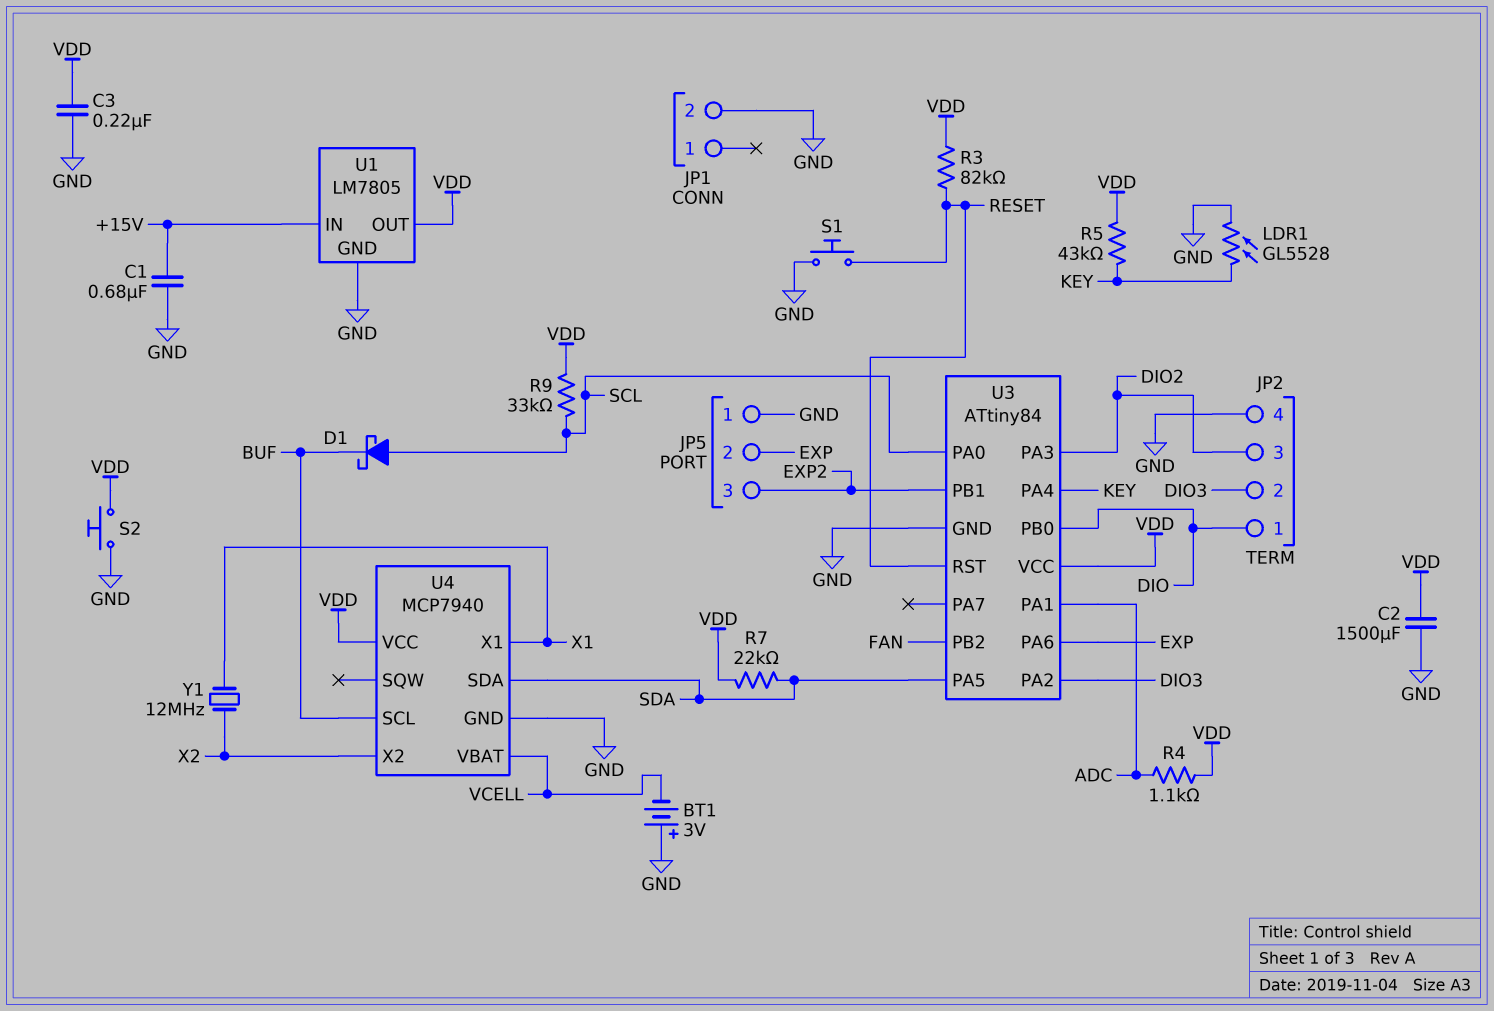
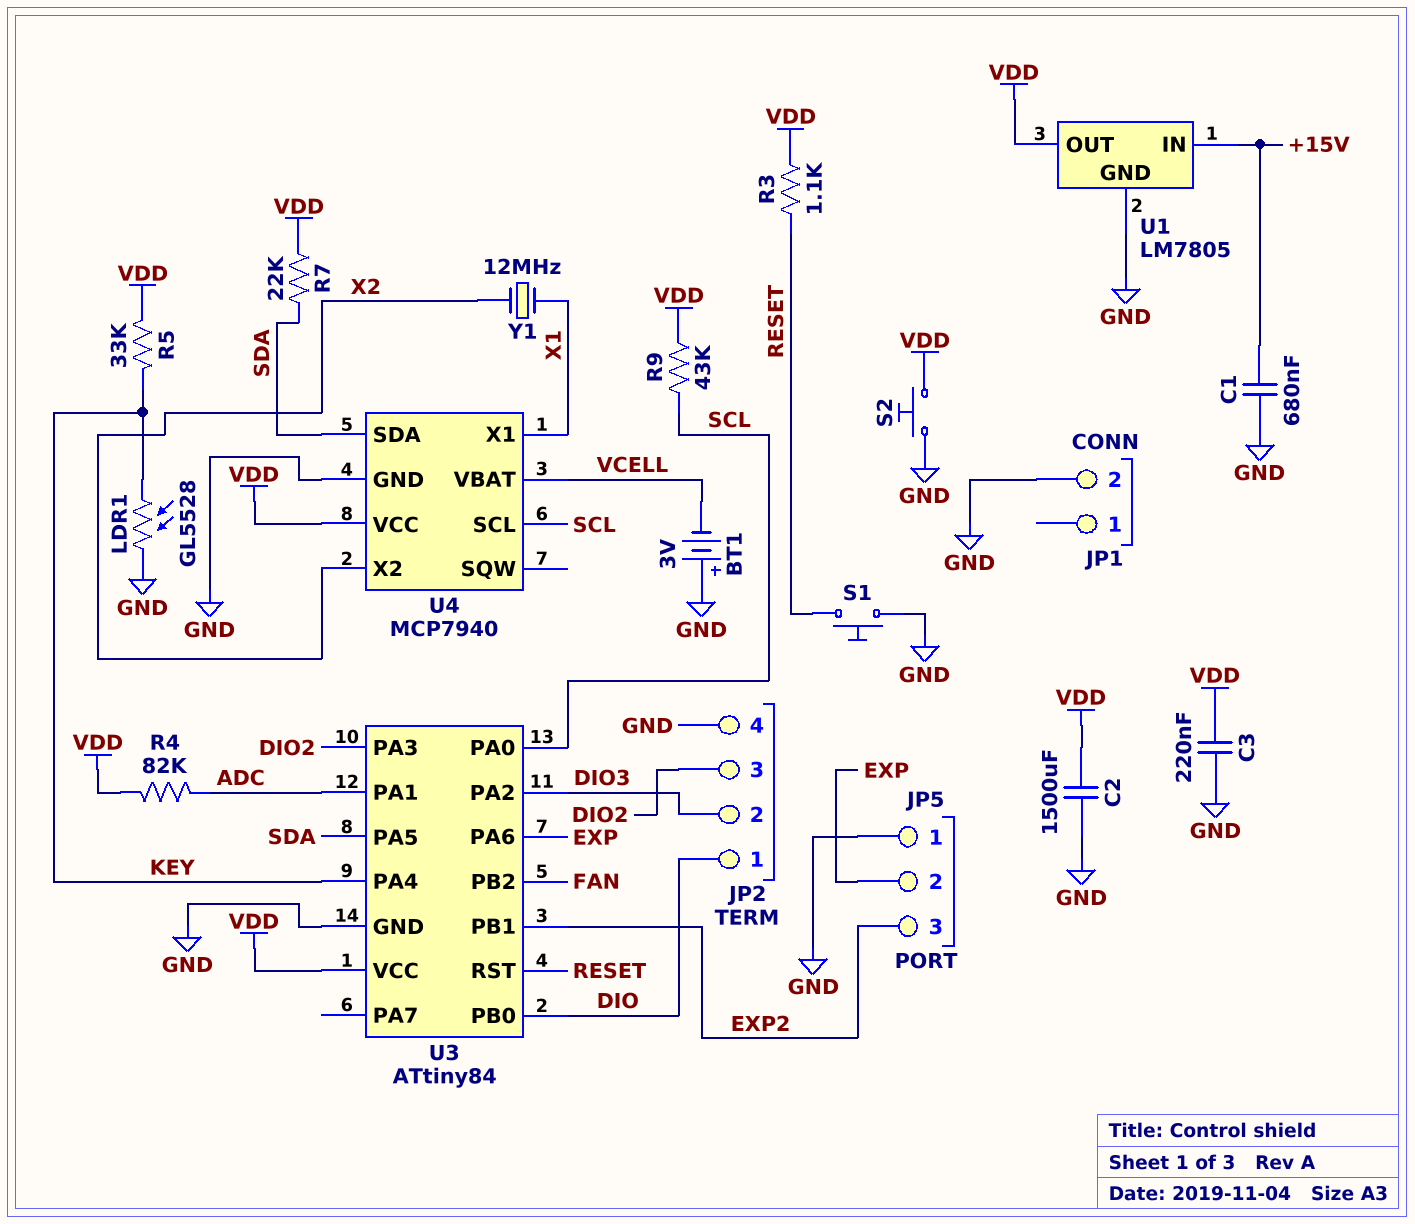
D1: schottky (A SCL, K BUF) -> none
R3: 82k (RESET, VDD) -> 1.1k (RESET, VDD)
R4: 1.1k (ADC, VDD) -> 82k (ADC, VDD)
R5: 43k (KEY, VDD) -> 33k (KEY, VDD)
R9: 33k (SCL, VDD) -> 43k (SCL, VDD)
U4 pin SCL: BUF -> SCL

